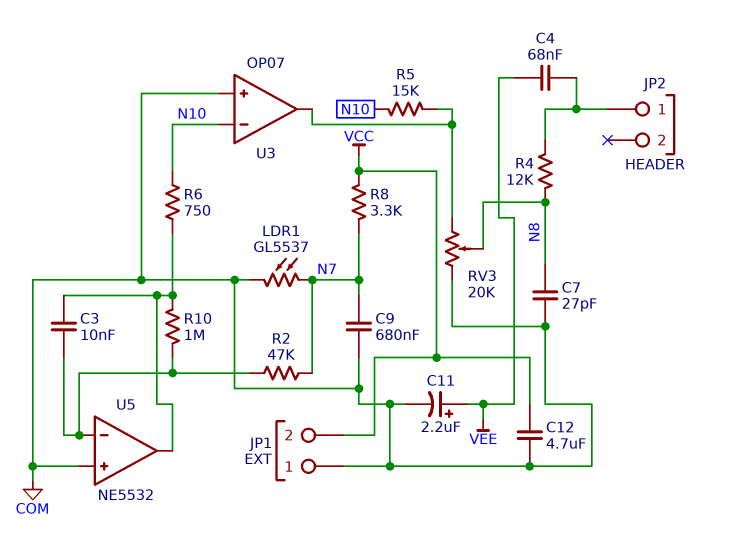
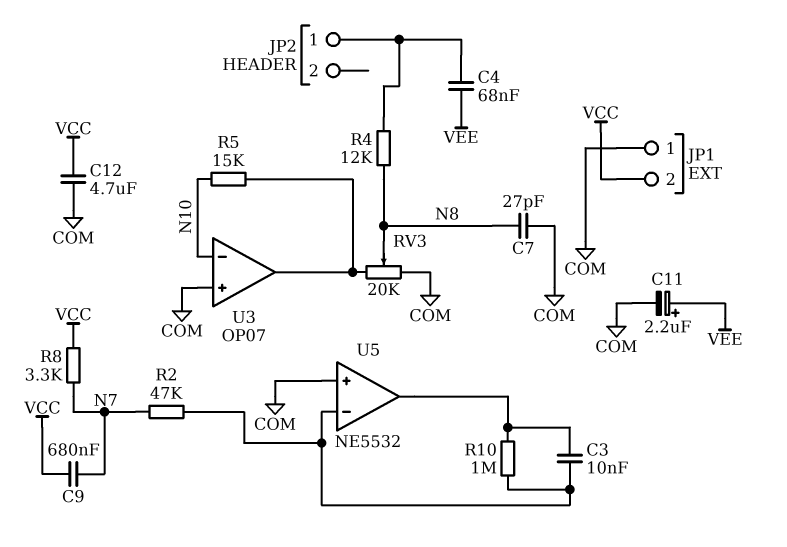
C9: 680nF (COM, N7) -> 680nF (N7, VCC)
LDR1: GL5537 (COM, N7) -> none
R6: 750 (N10, U5/out) -> none

